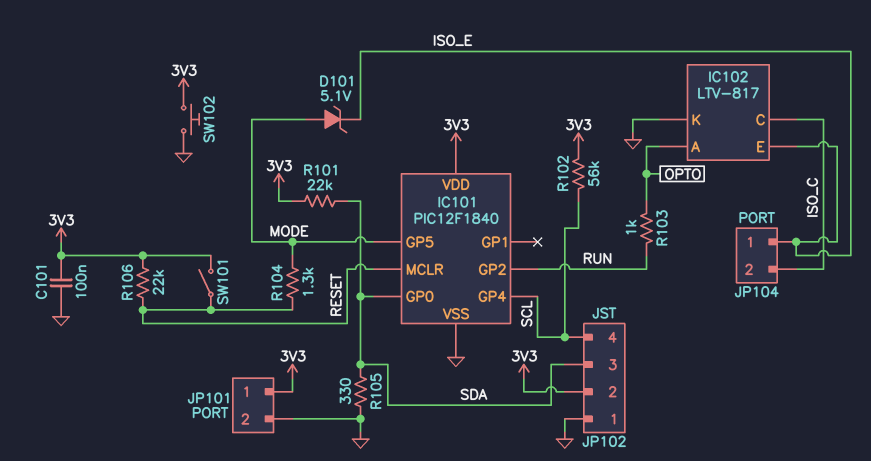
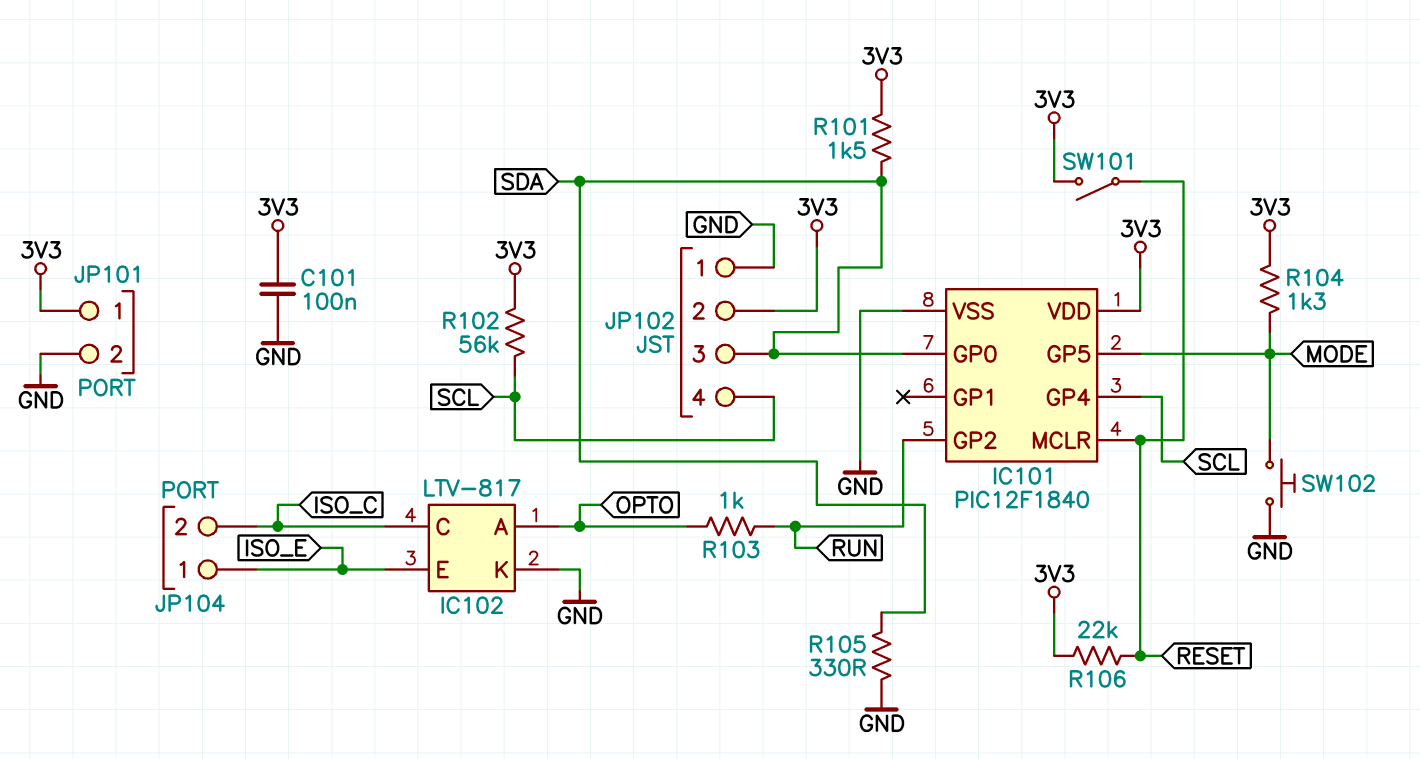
D101: zener 5.1V (A MODE, K ISO_E) -> none
R101: 22k (3V3, SDA) -> 1.5k (3V3, SDA)
R104: 1.3k (MODE, RESET) -> 1.3k (3V3, MODE)
SW102: button (3V3, GND) -> button (GND, MODE)

